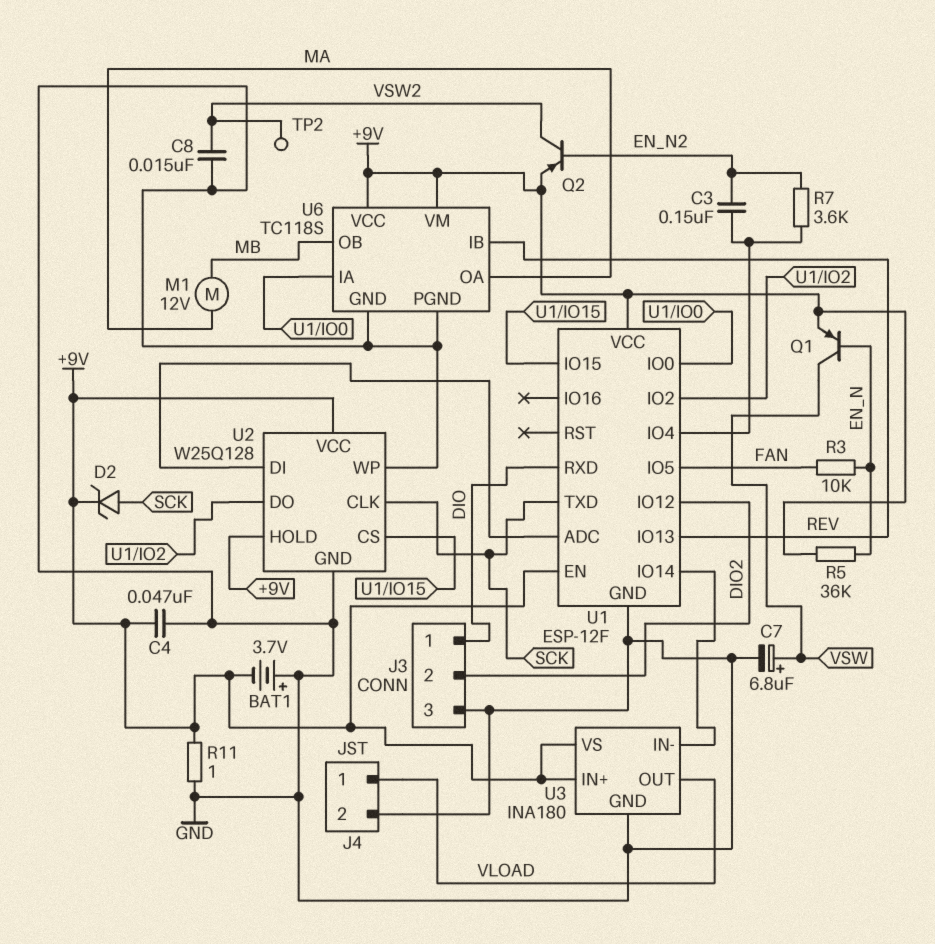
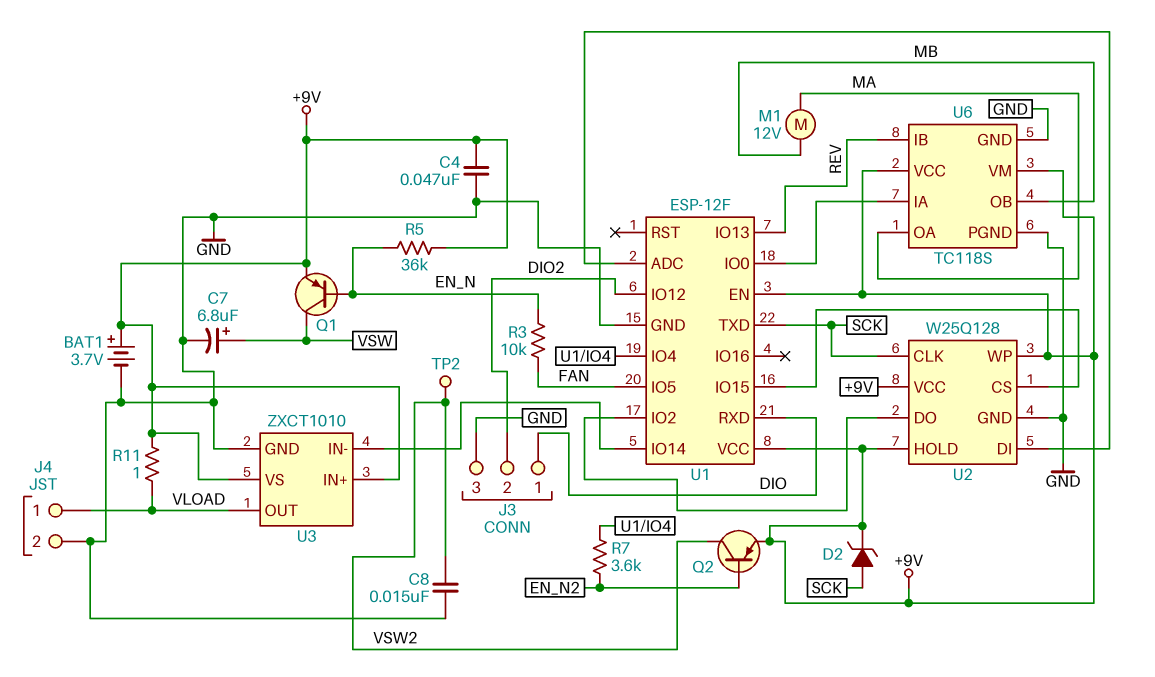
BAT1: 3.7V (plus GND, minus +9V) -> 3.7V (plus +9V, minus GND)
C3: 150nF (EN_N2, U1/IO4) -> none
R11: 1 (+9V, GND) -> 1 (+9V, VLOAD)
U2 pin WP: GND -> +9V
U3: INA180 -> ZXCT1010

